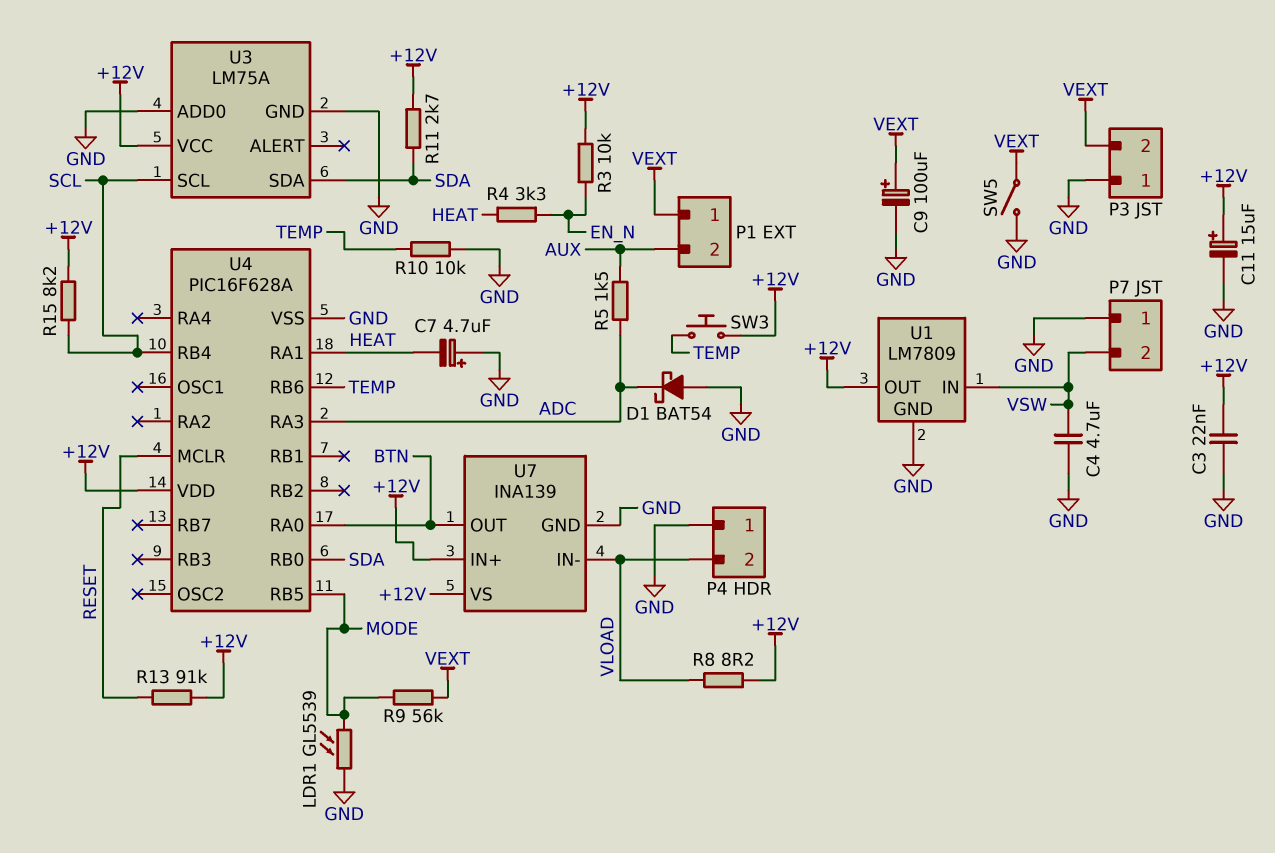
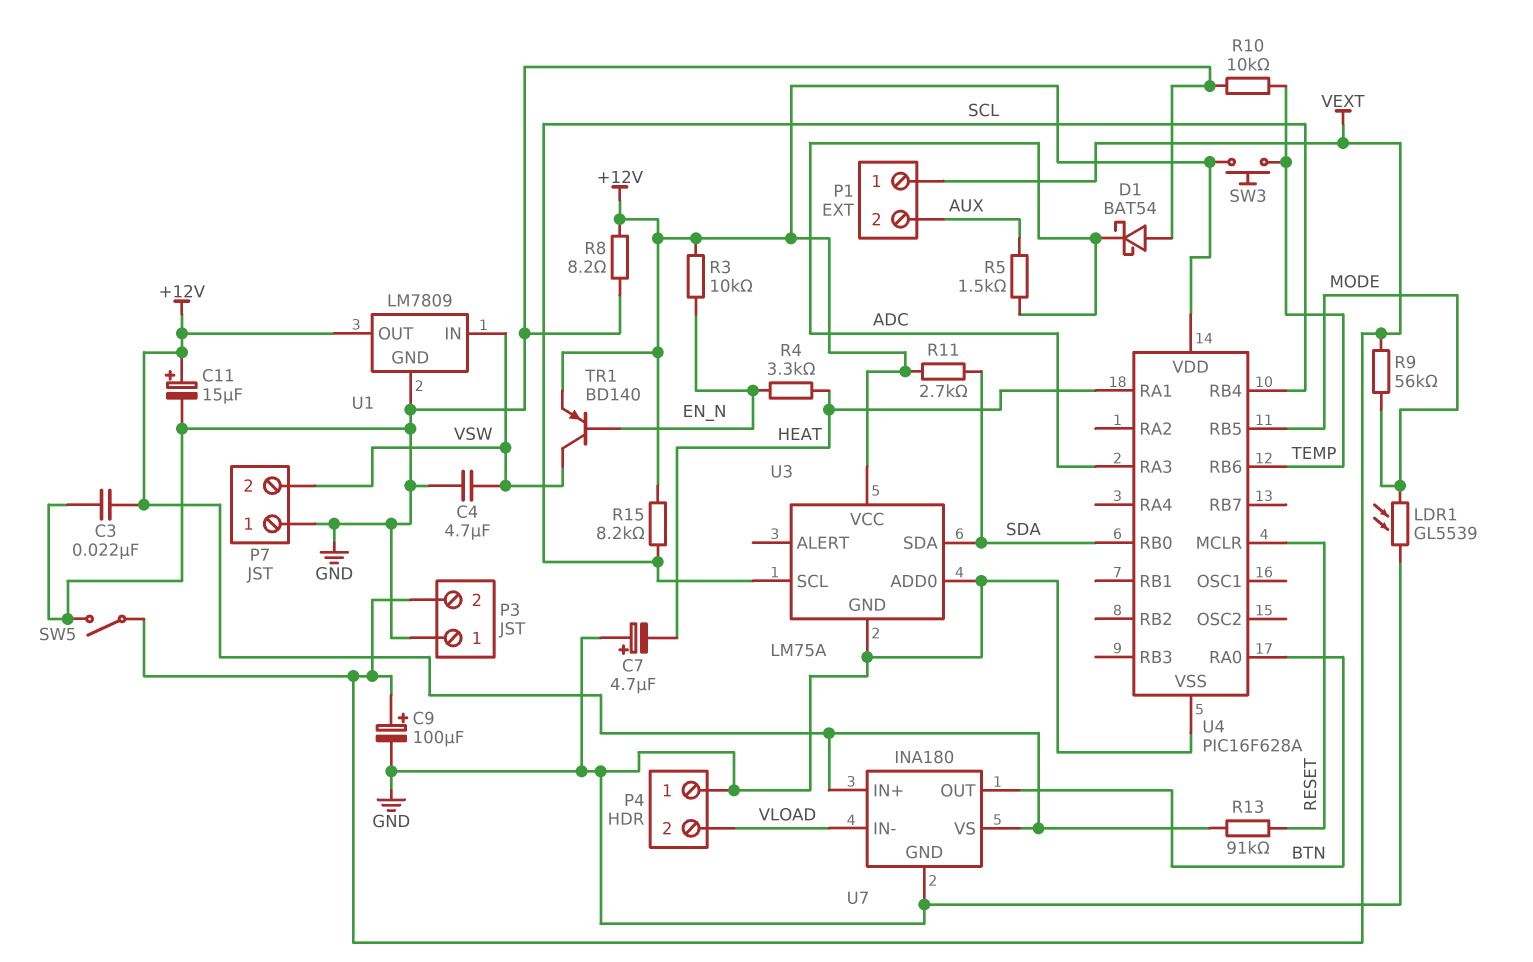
R8: 8.2 (+12V, VLOAD) -> 8.2 (+12V, GND)
TR1: none -> PNP BD140 (B EN_N, C VSW, E +12V)
U7: INA139 -> INA180

